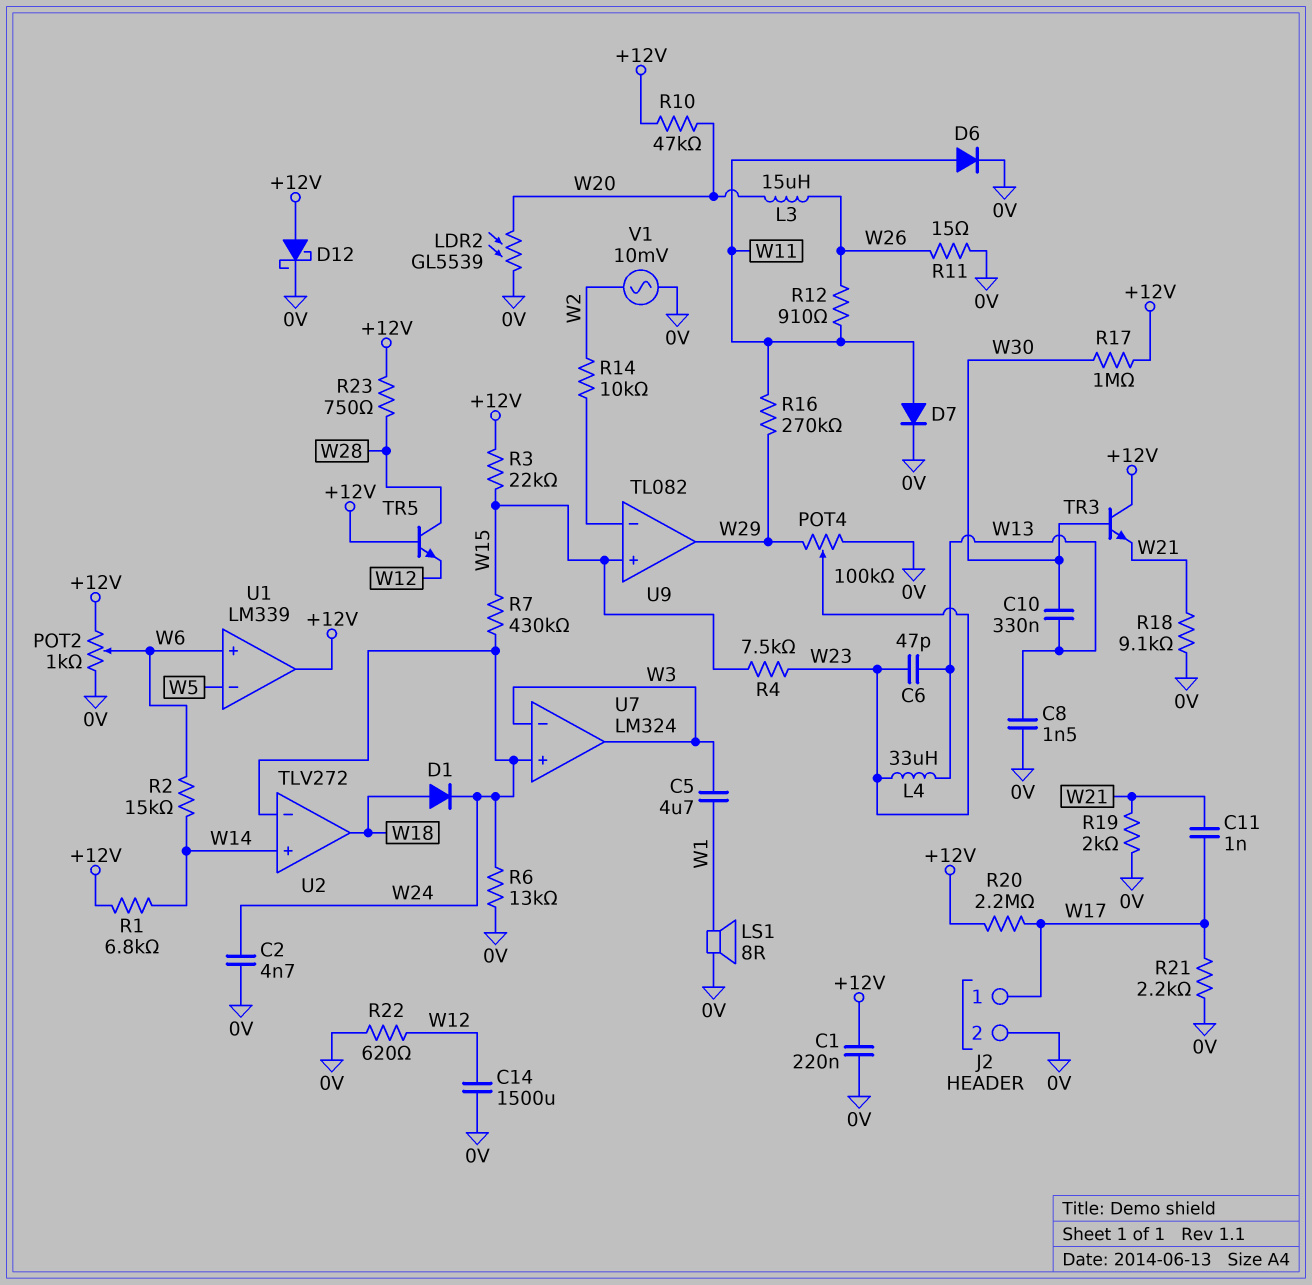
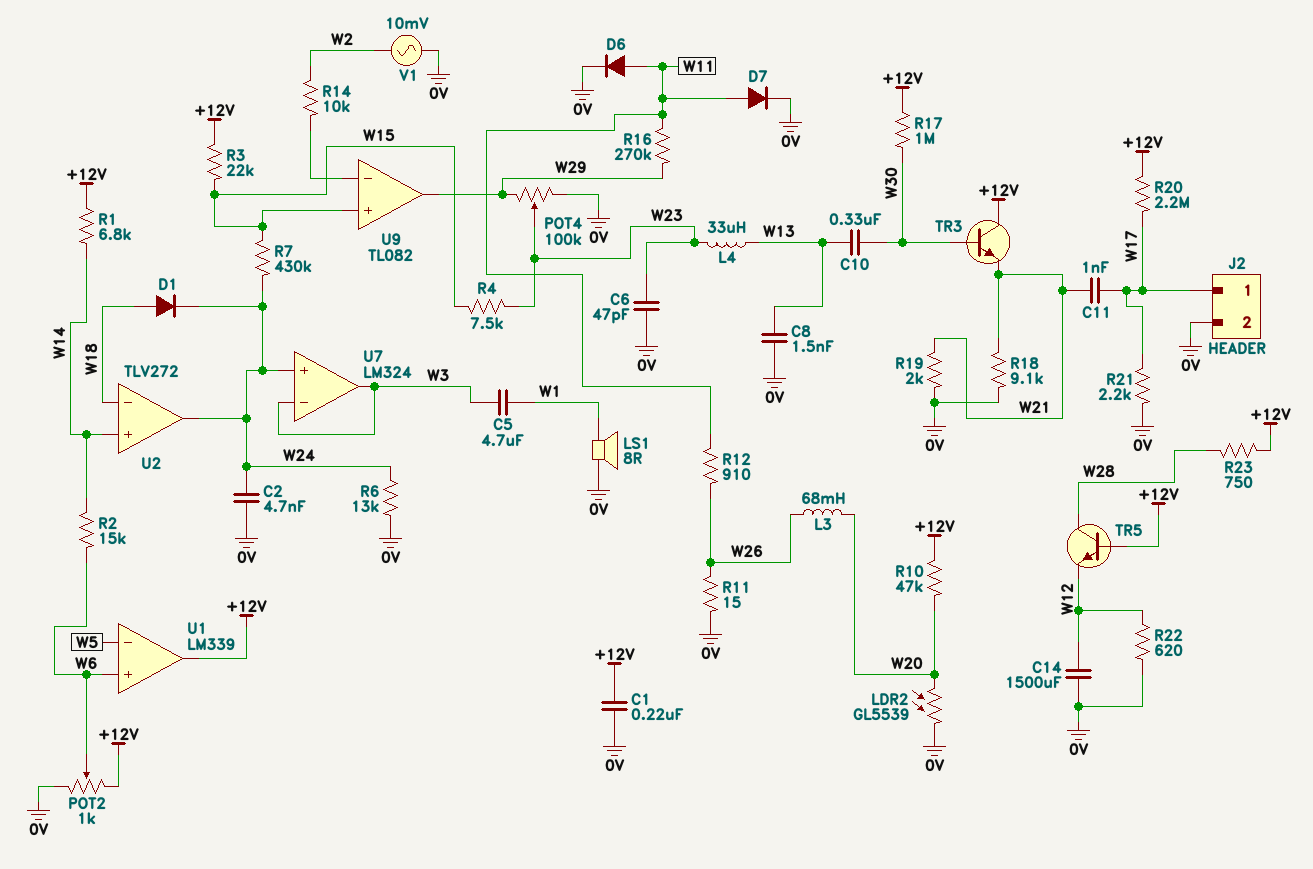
C6: 47pF (W13, W23) -> 47pF (0V, W23)
D12: schottky (A +12V, K 0V) -> none
L3: 15uH (W20, W26) -> 68mH (W20, W26)
U2 pin in-: W24 -> W18
U2 pin out: W18 -> W24

